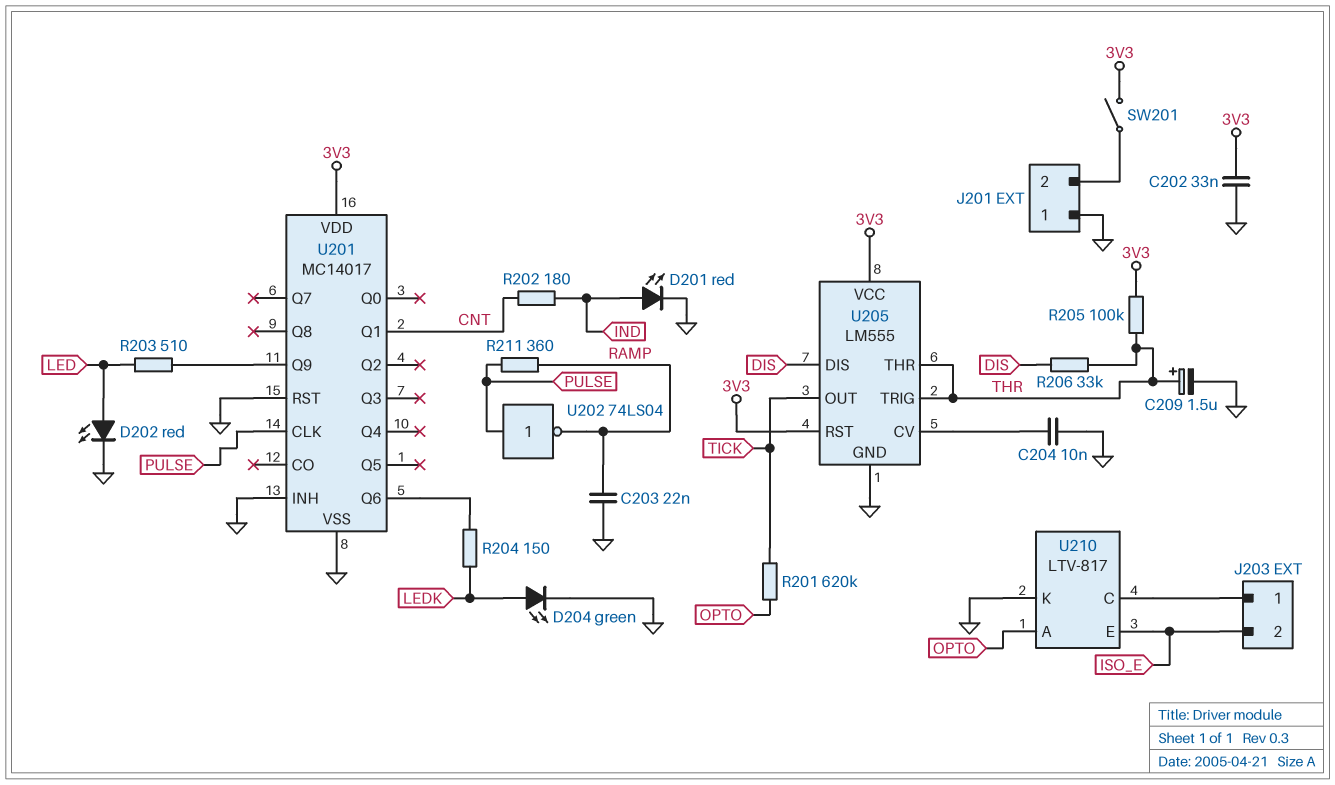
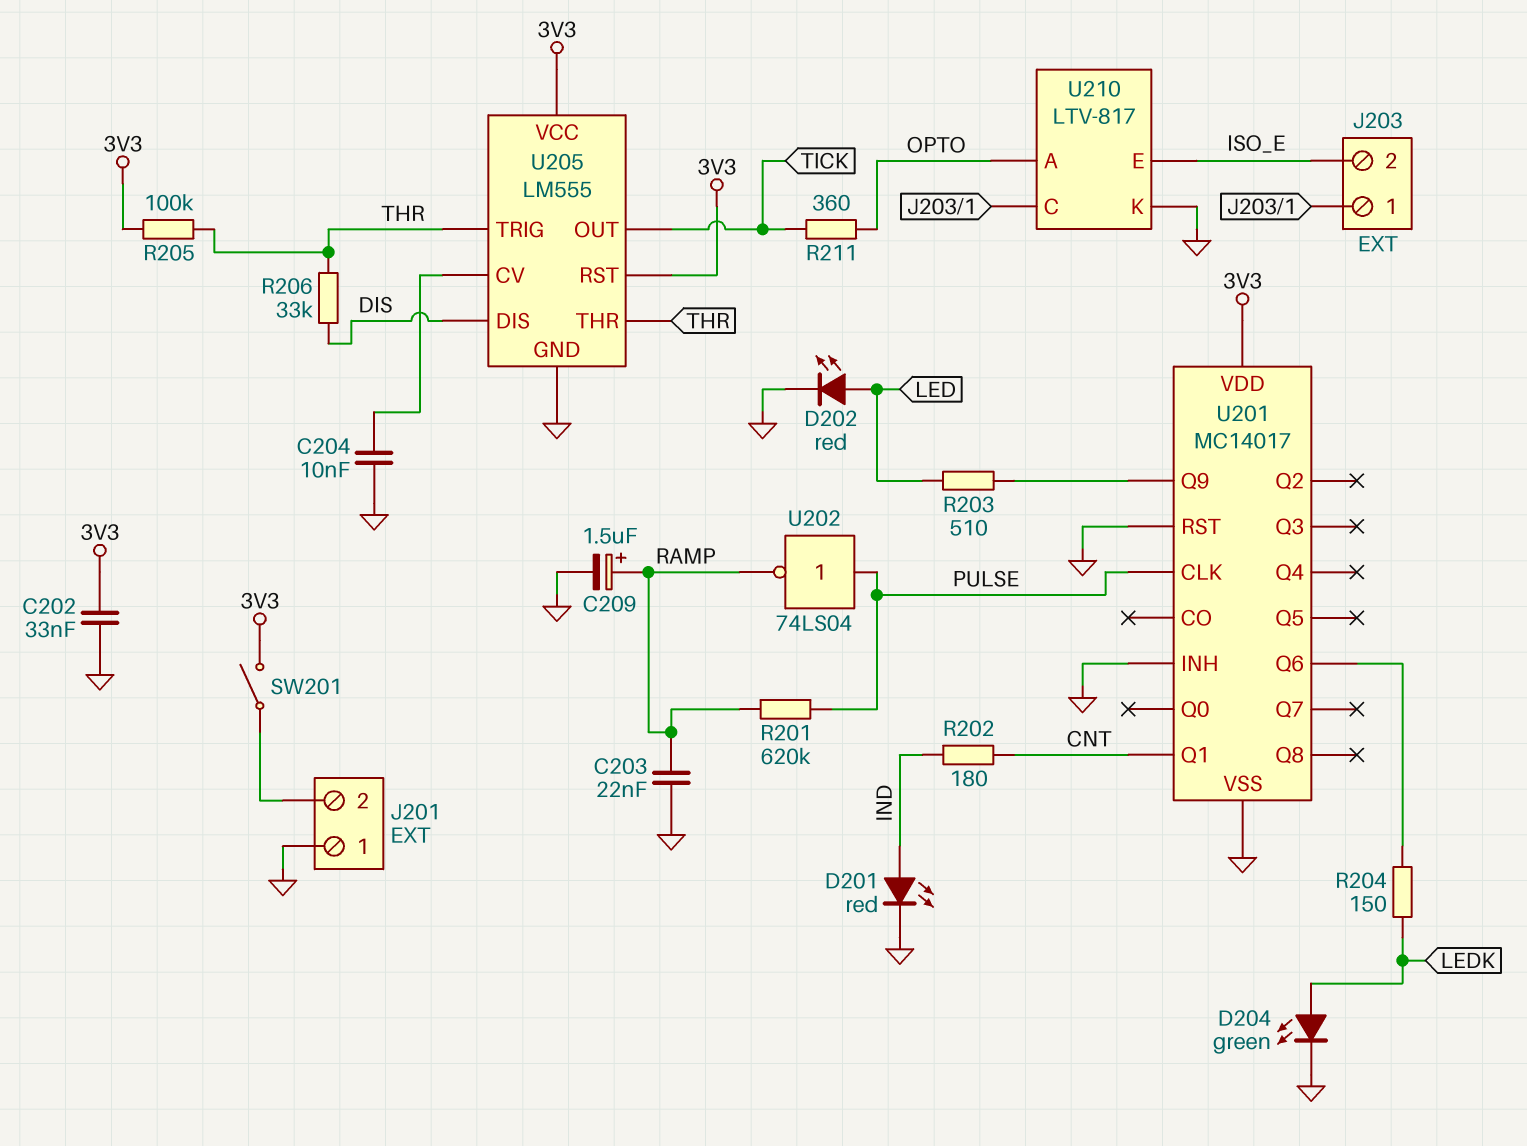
C209: 1.5uF (plus THR, minus GND) -> 1.5uF (plus RAMP, minus GND)
R201: 620k (OPTO, TICK) -> 620k (PULSE, RAMP)
R211: 360 (PULSE, RAMP) -> 360 (OPTO, TICK)

